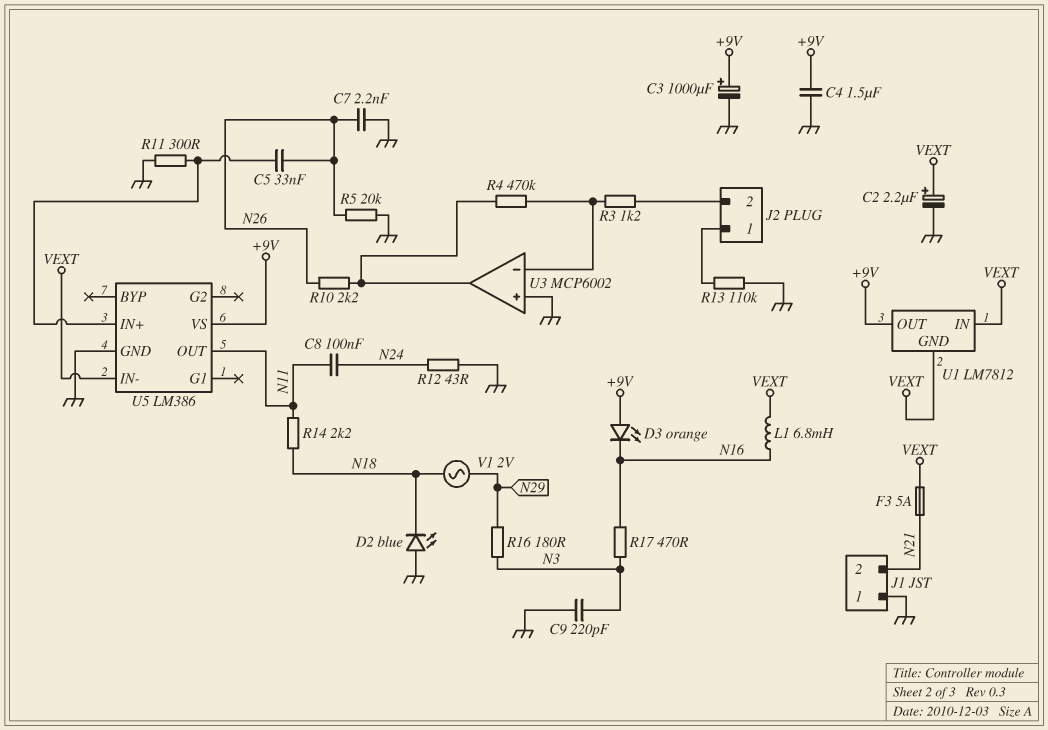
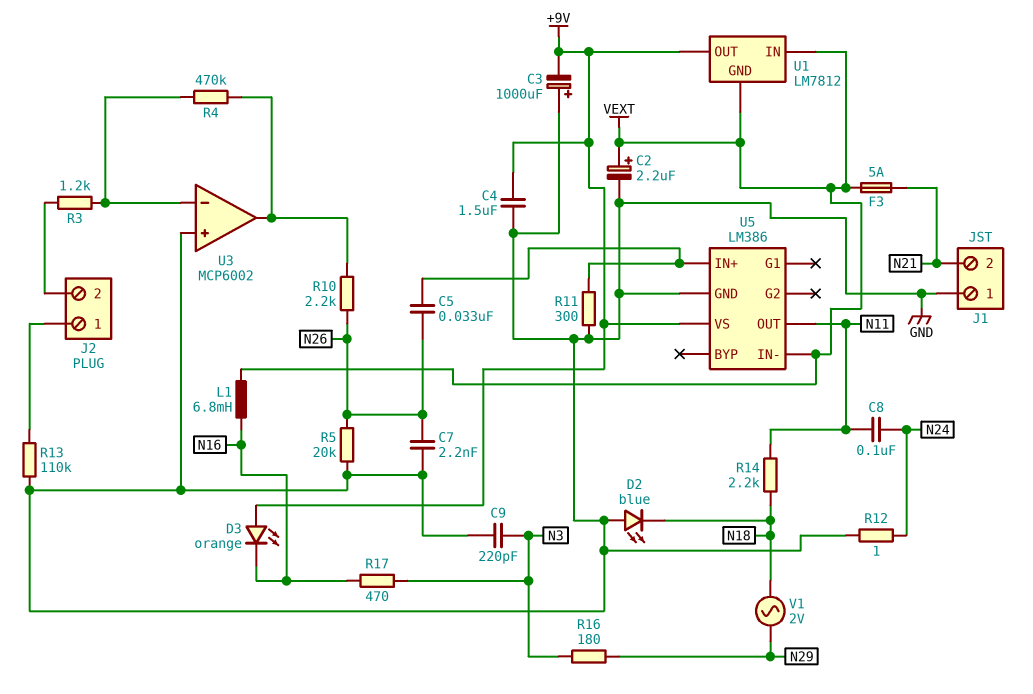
C3: 1000uF (plus +9V, minus GND) -> 1000uF (plus GND, minus +9V)
R12: 43 (GND, N24) -> 1 (GND, N24)

